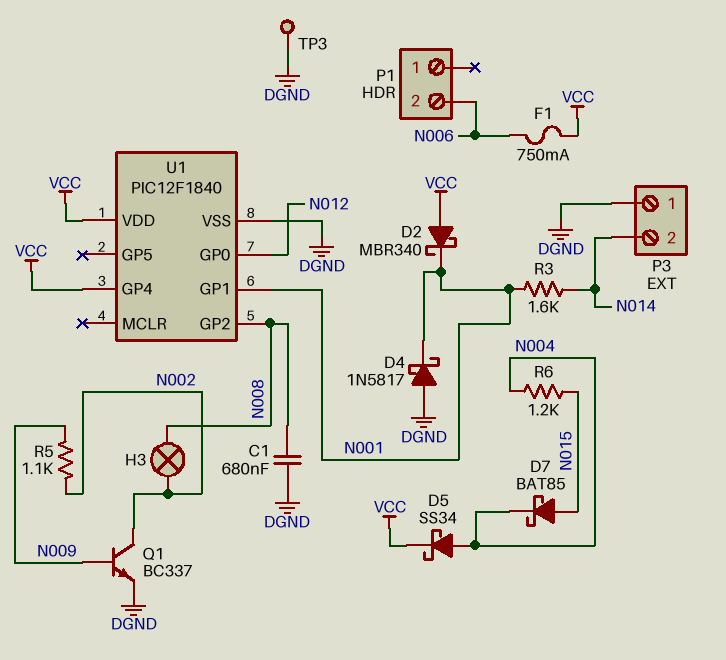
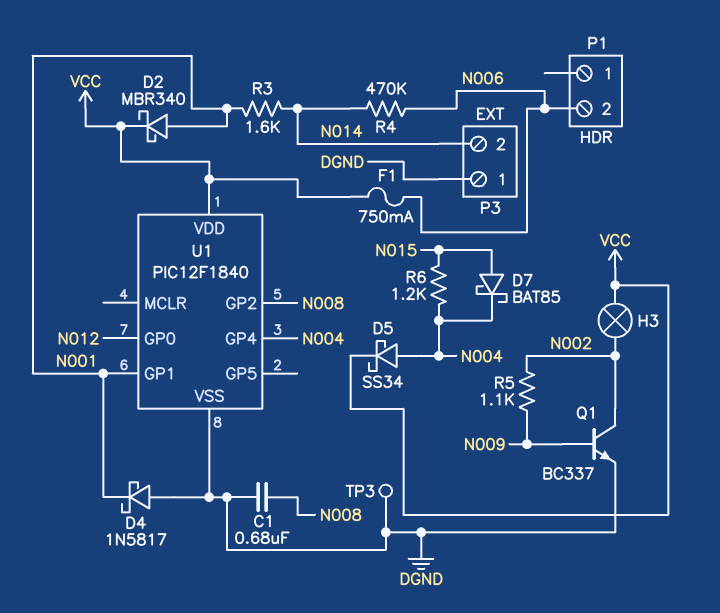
D2: schottky MBR340 (A VCC, K N001) -> schottky MBR340 (A N001, K VCC)
H3: lamp (N002, N008) -> lamp (N002, VCC)
R4: none -> 470k (N006, N014)
U1 pin GP4: VCC -> N004

